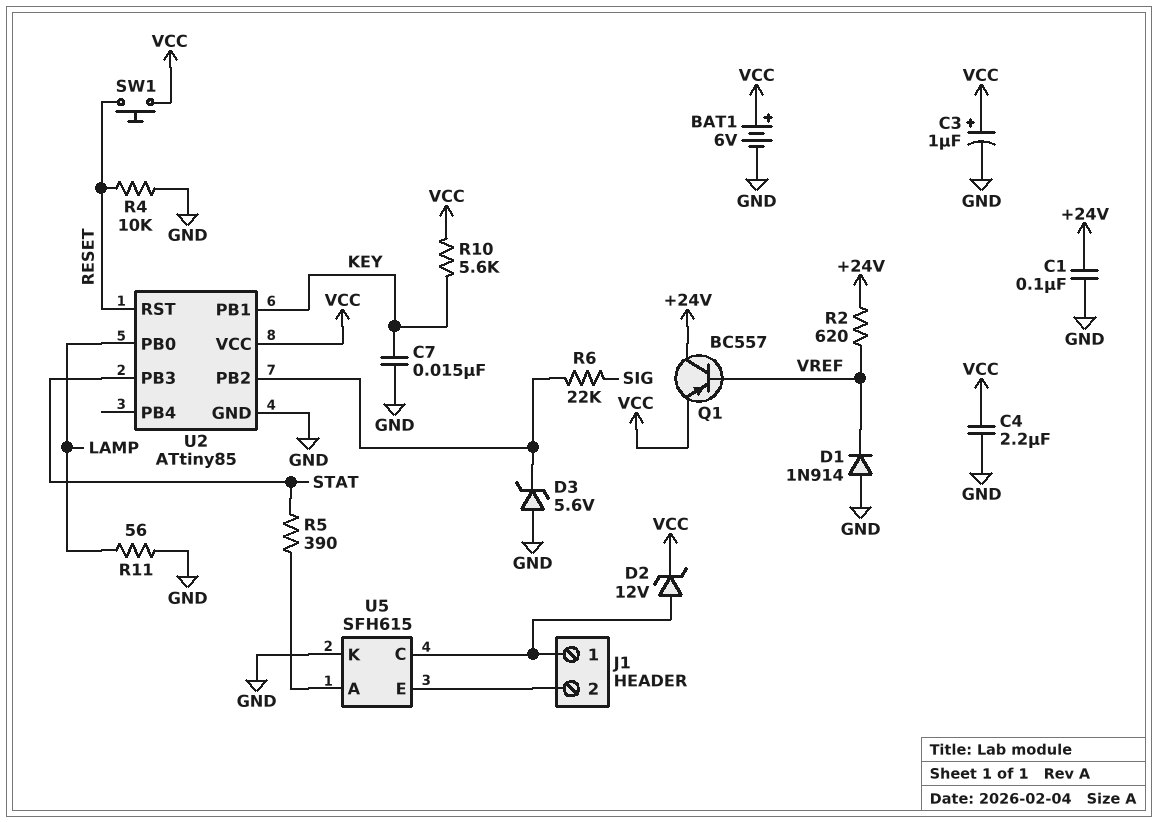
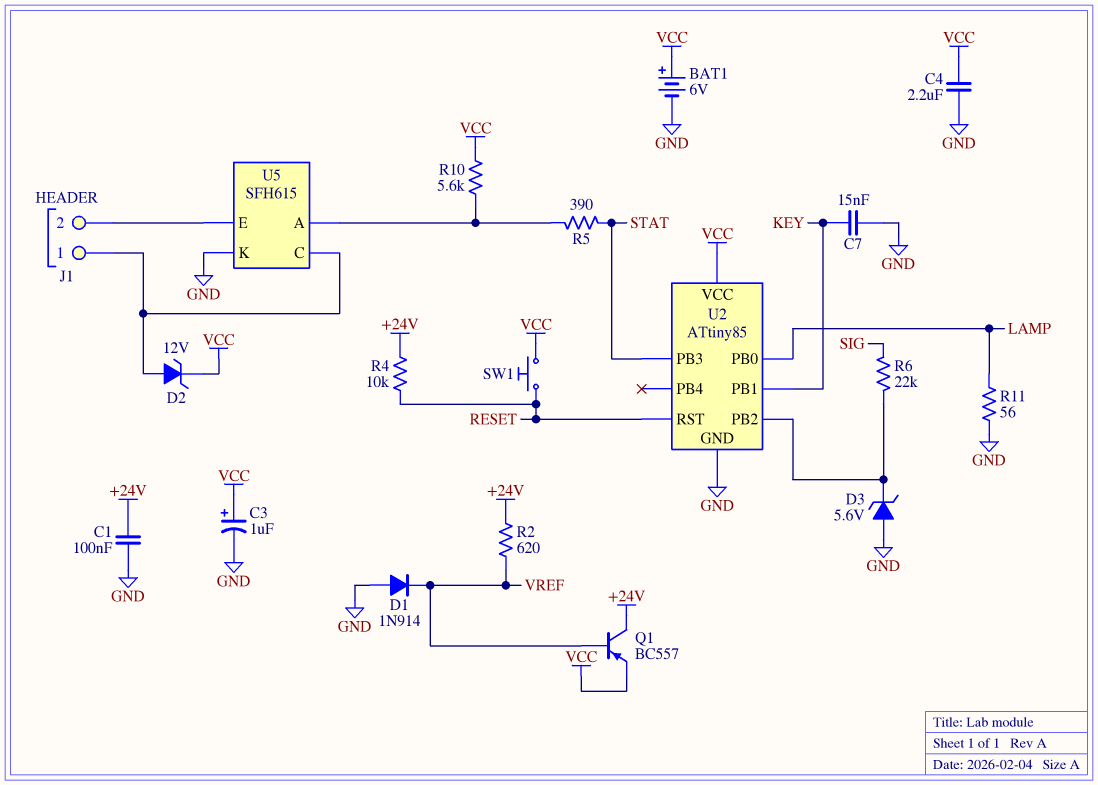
R4: 10k (GND, RESET) -> 10k (+24V, RESET)
R10: 5.6k (KEY, VCC) -> 5.6k (U5/A, VCC)

